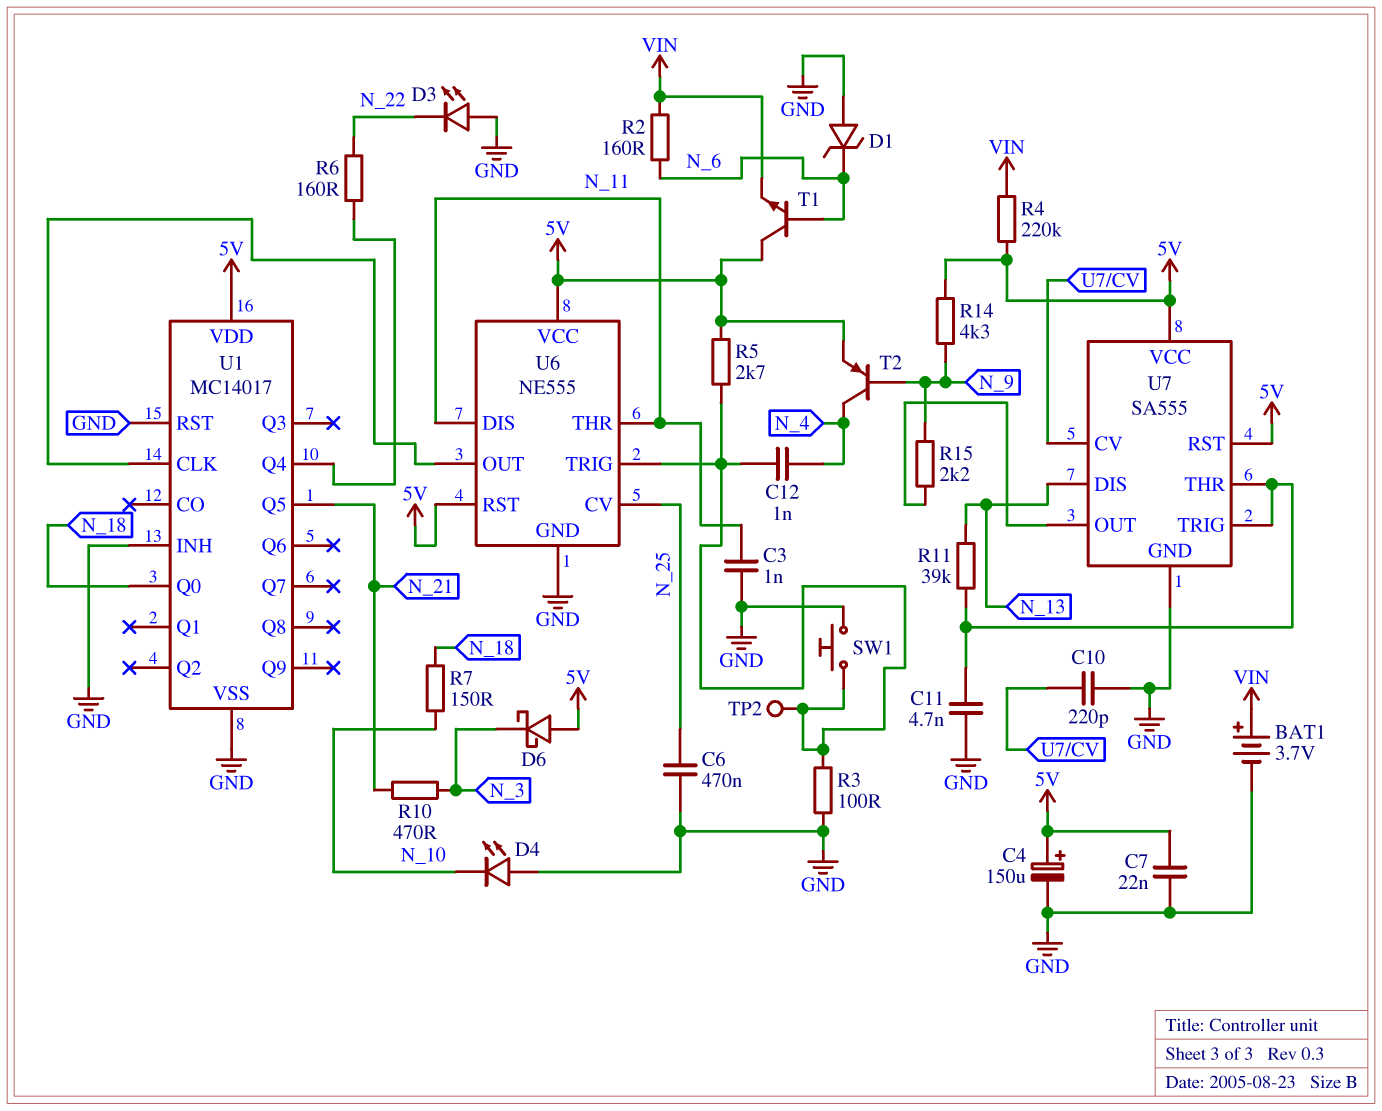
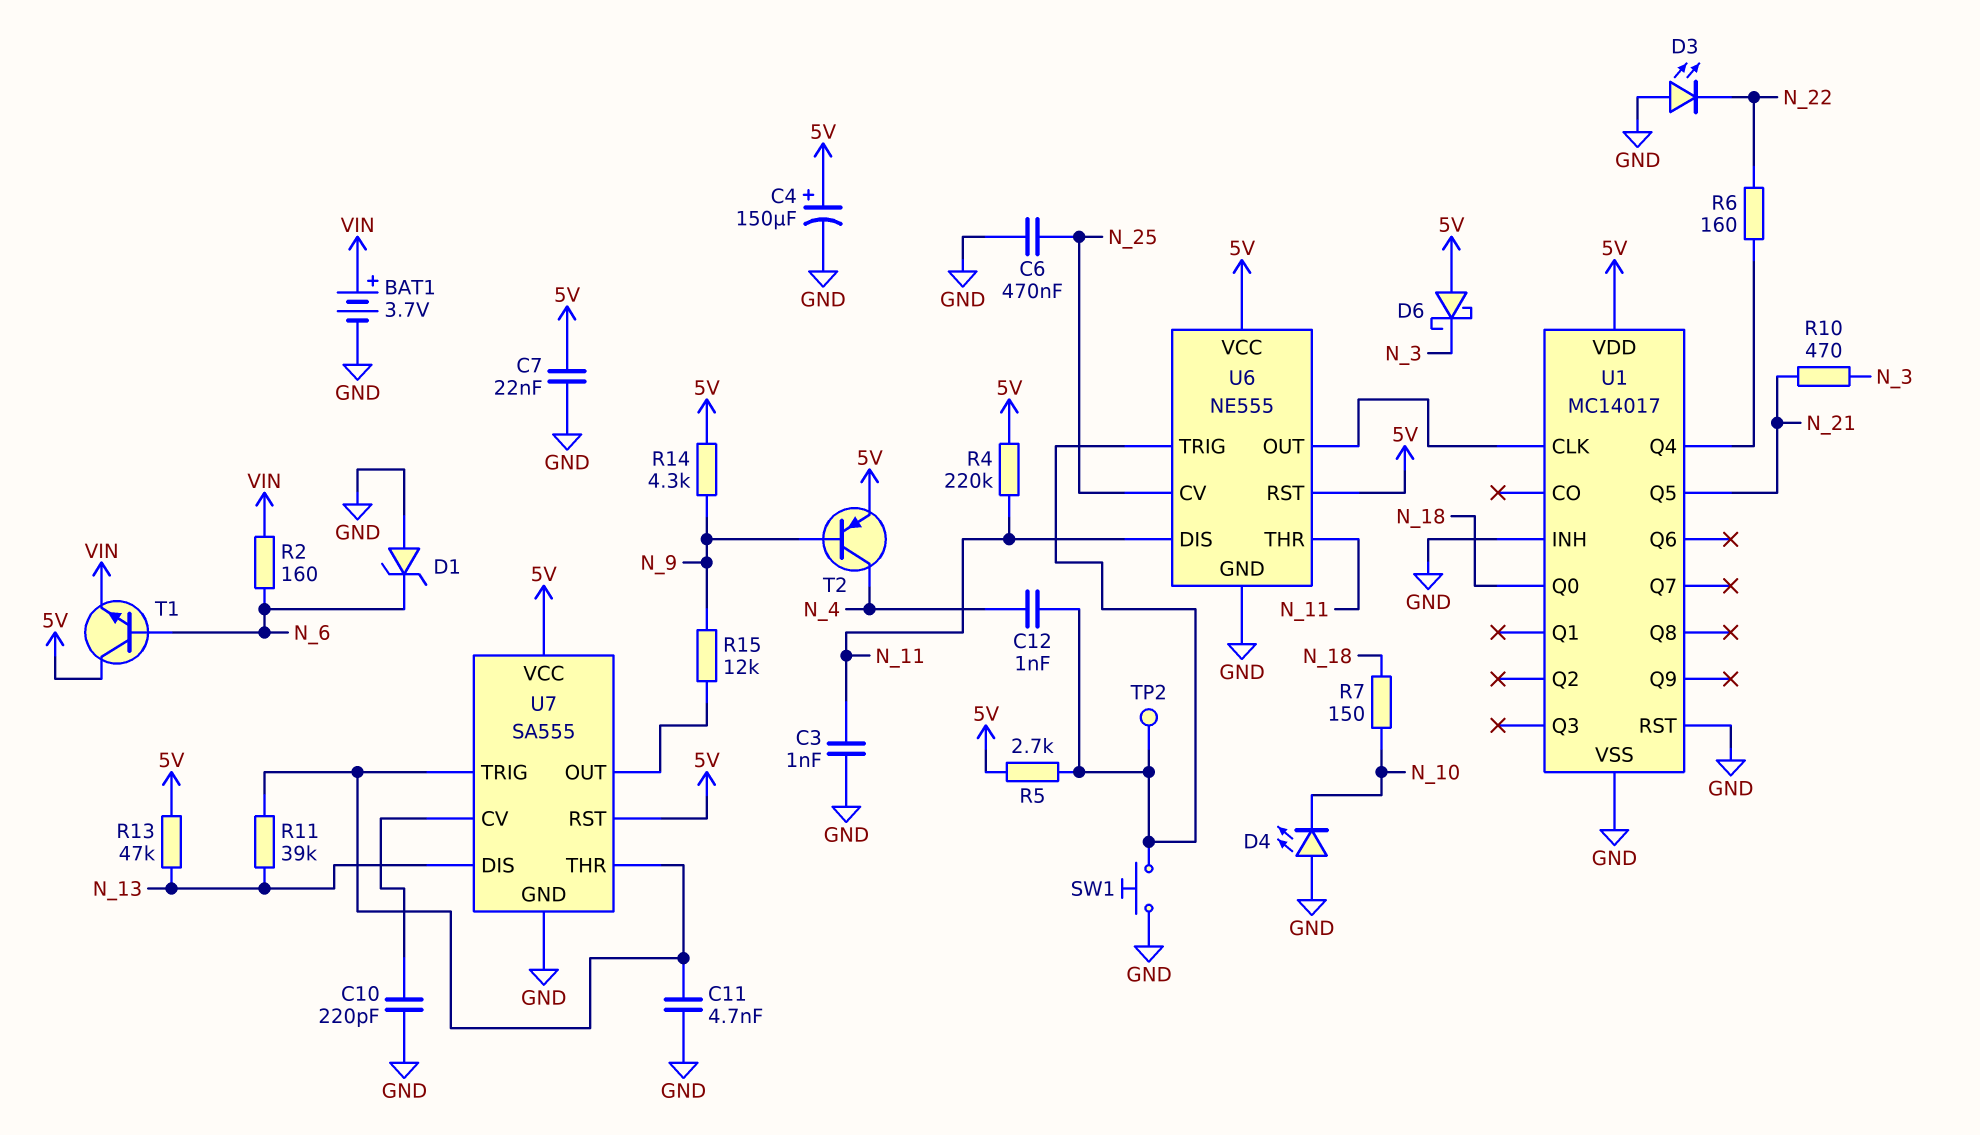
R3: 100 (GND, U6/TRIG) -> none
R4: 220k (5V, VIN) -> 220k (5V, N_11)
R13: none -> 47k (5V, N_13)
R15: 2.2k (N_9, U7/OUT) -> 12k (N_9, U7/OUT)

